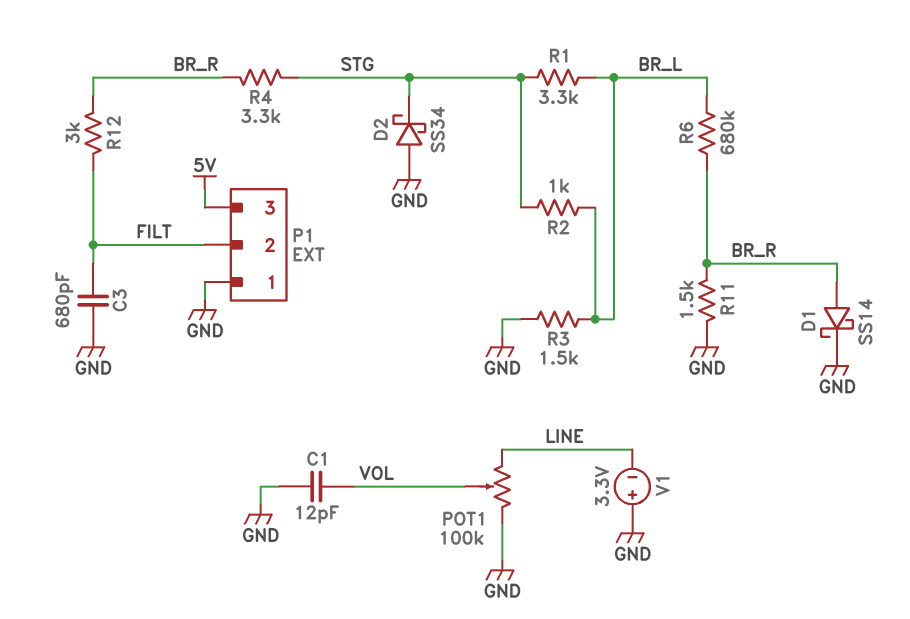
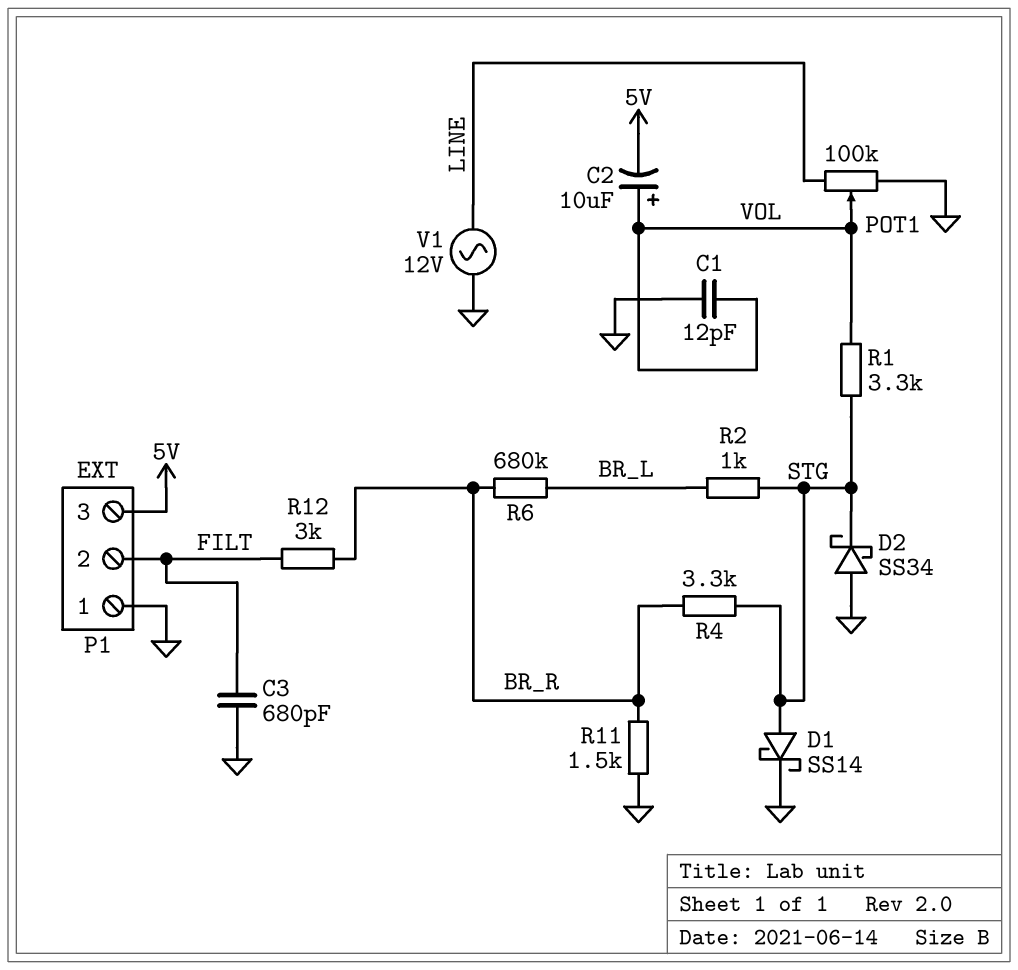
C2: none -> 10uF (plus VOL, minus 5V)
D1: schottky SS14 (A BR_R, K GND) -> schottky SS14 (A STG, K GND)
R1: 3.3k (BR_L, STG) -> 3.3k (STG, VOL)
R3: 1.5k (BR_L, GND) -> none
V1: 3.3V (plus GND, minus LINE) -> AC 12V (GND, LINE)

